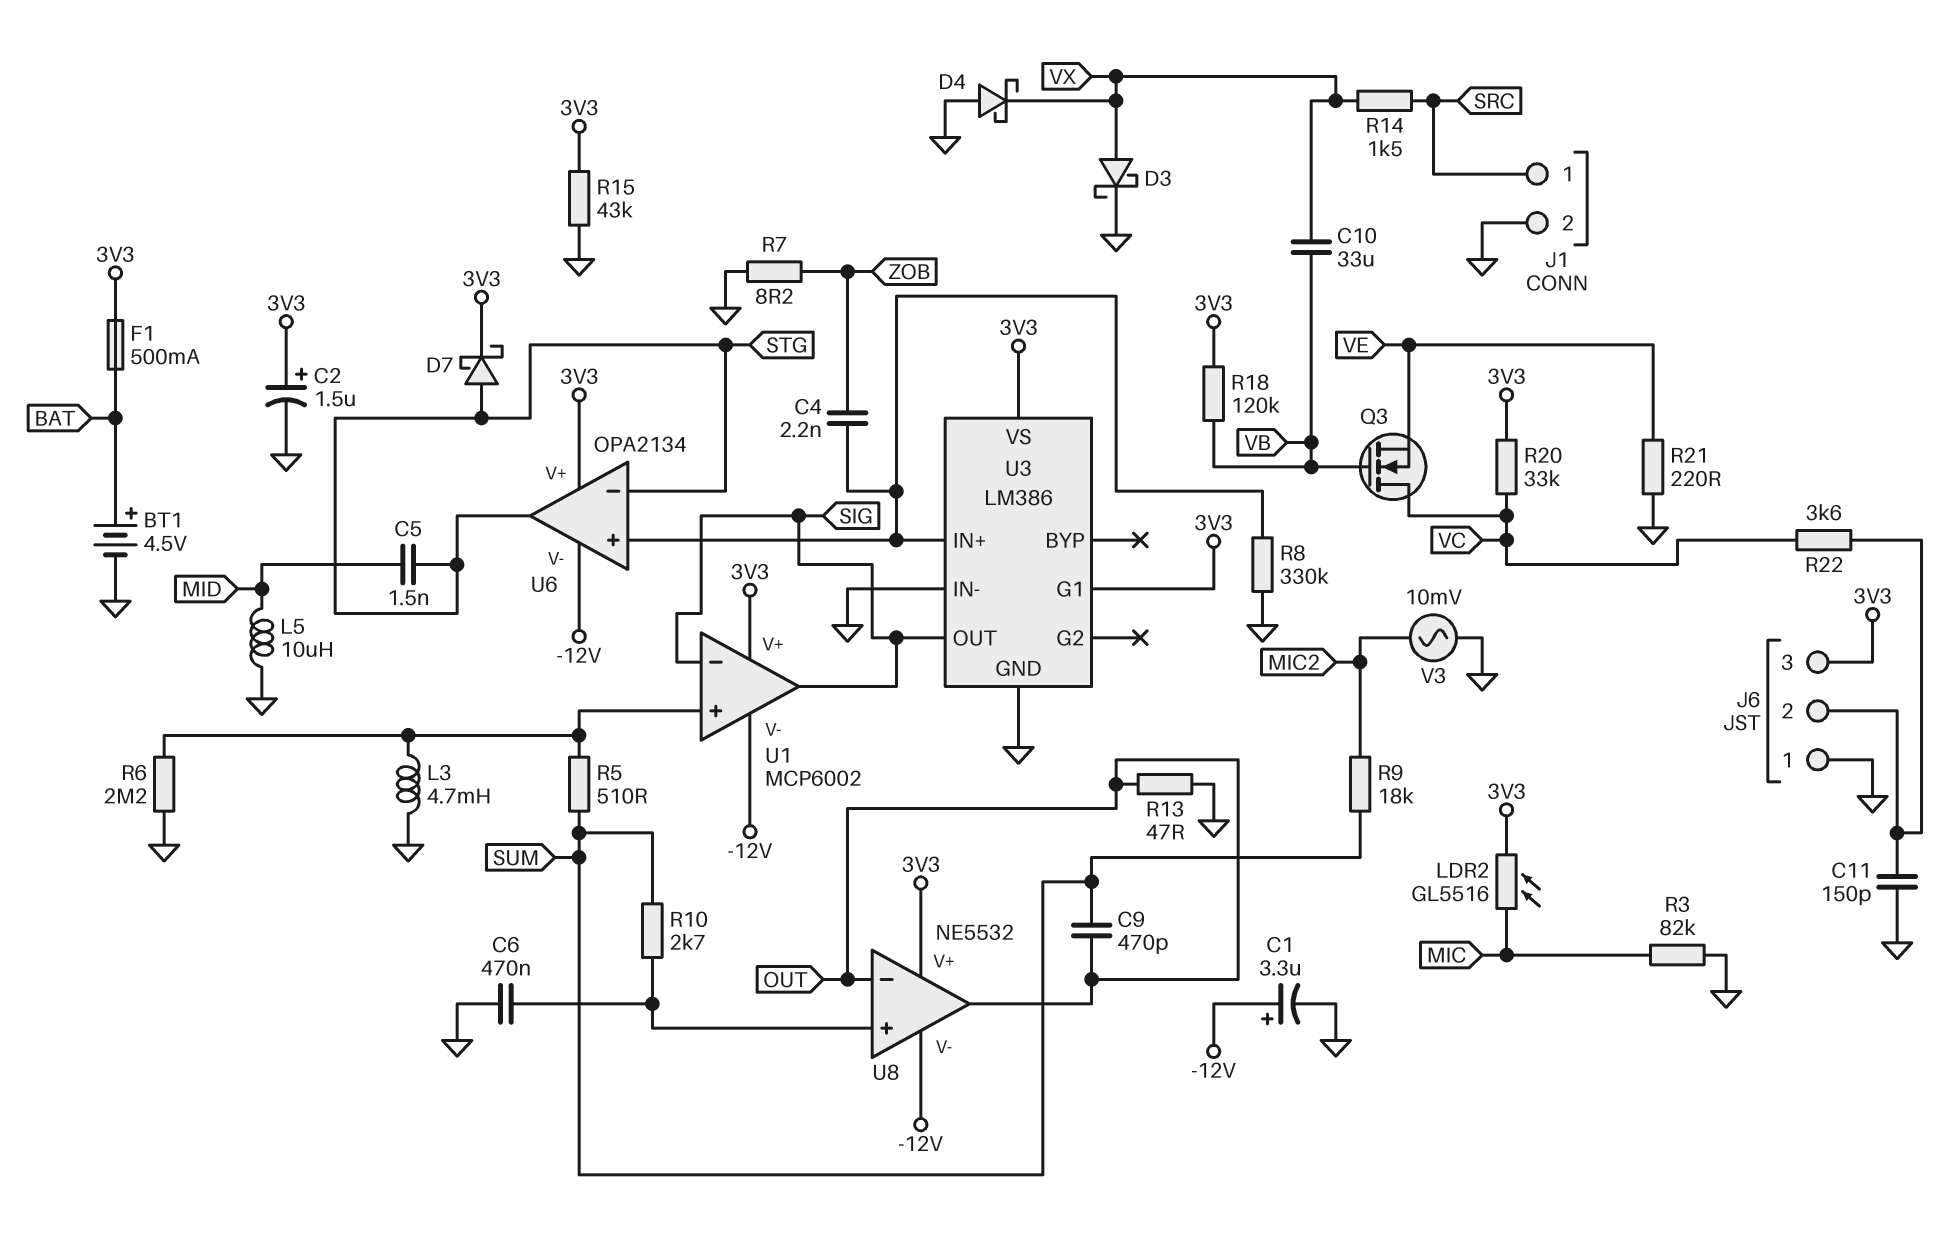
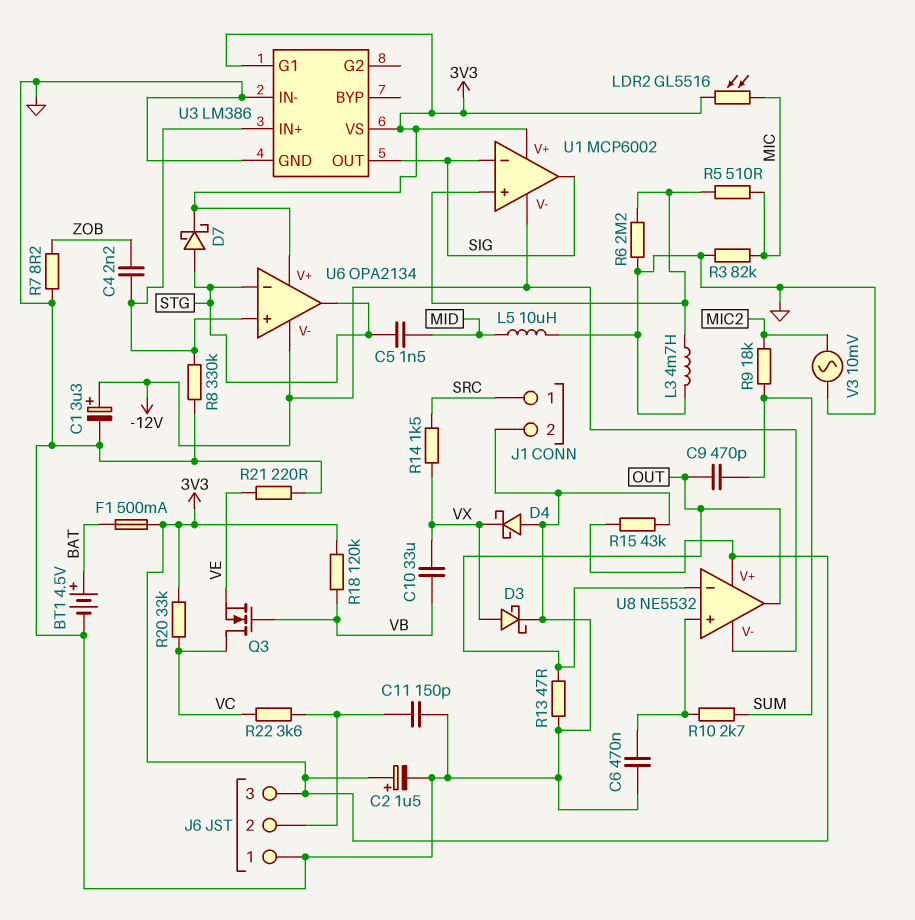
R5: 510 (SUM, U1/in+) -> 510 (MIC, U1/in+)

